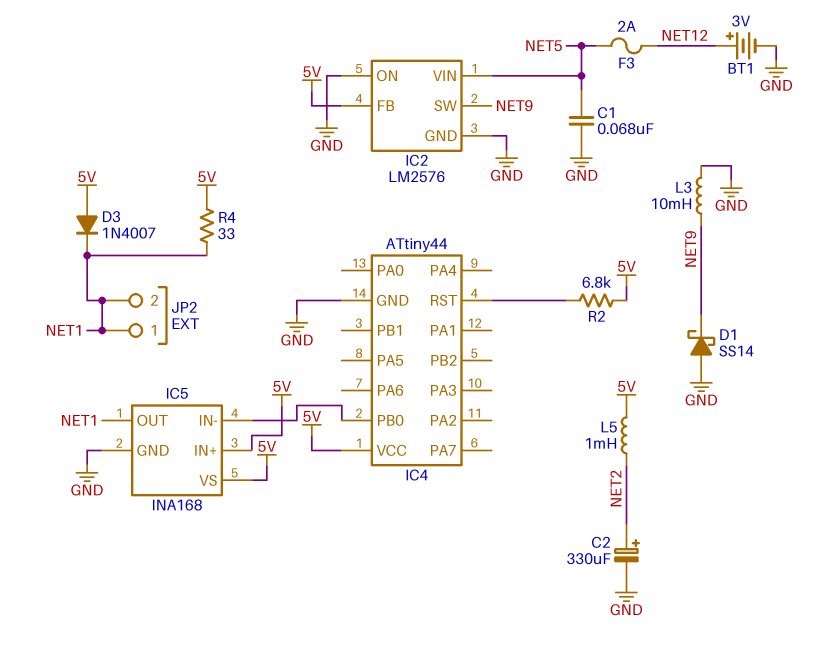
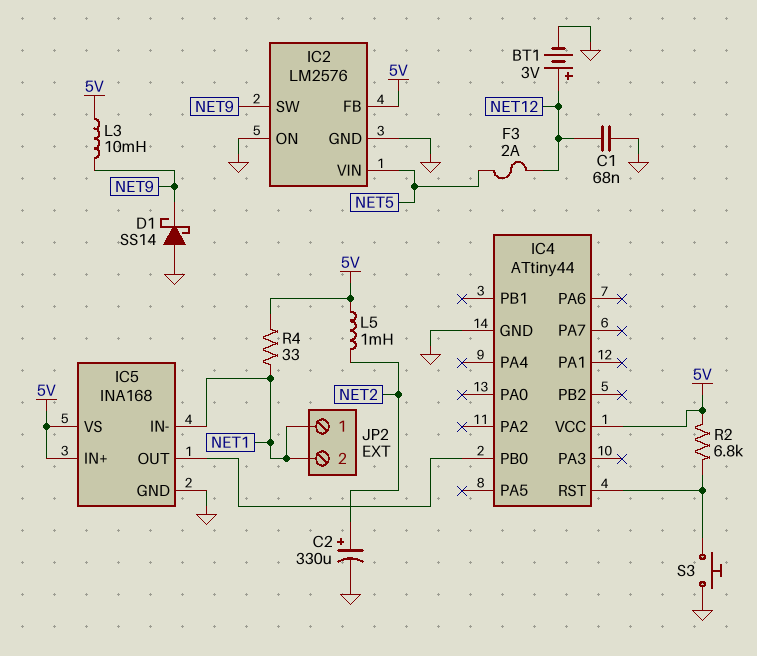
C1: 68nF (GND, NET5) -> 68nF (GND, NET12)
D3: diode 1N4007 (A 5V, K NET1) -> none
IC5 pin IN-: IC4/PB0 -> NET1
IC5 pin OUT: NET1 -> IC4/PB0
L3: 10mH (GND, NET9) -> 10mH (5V, NET9)
S3: none -> button (GND, IC4/RST)

